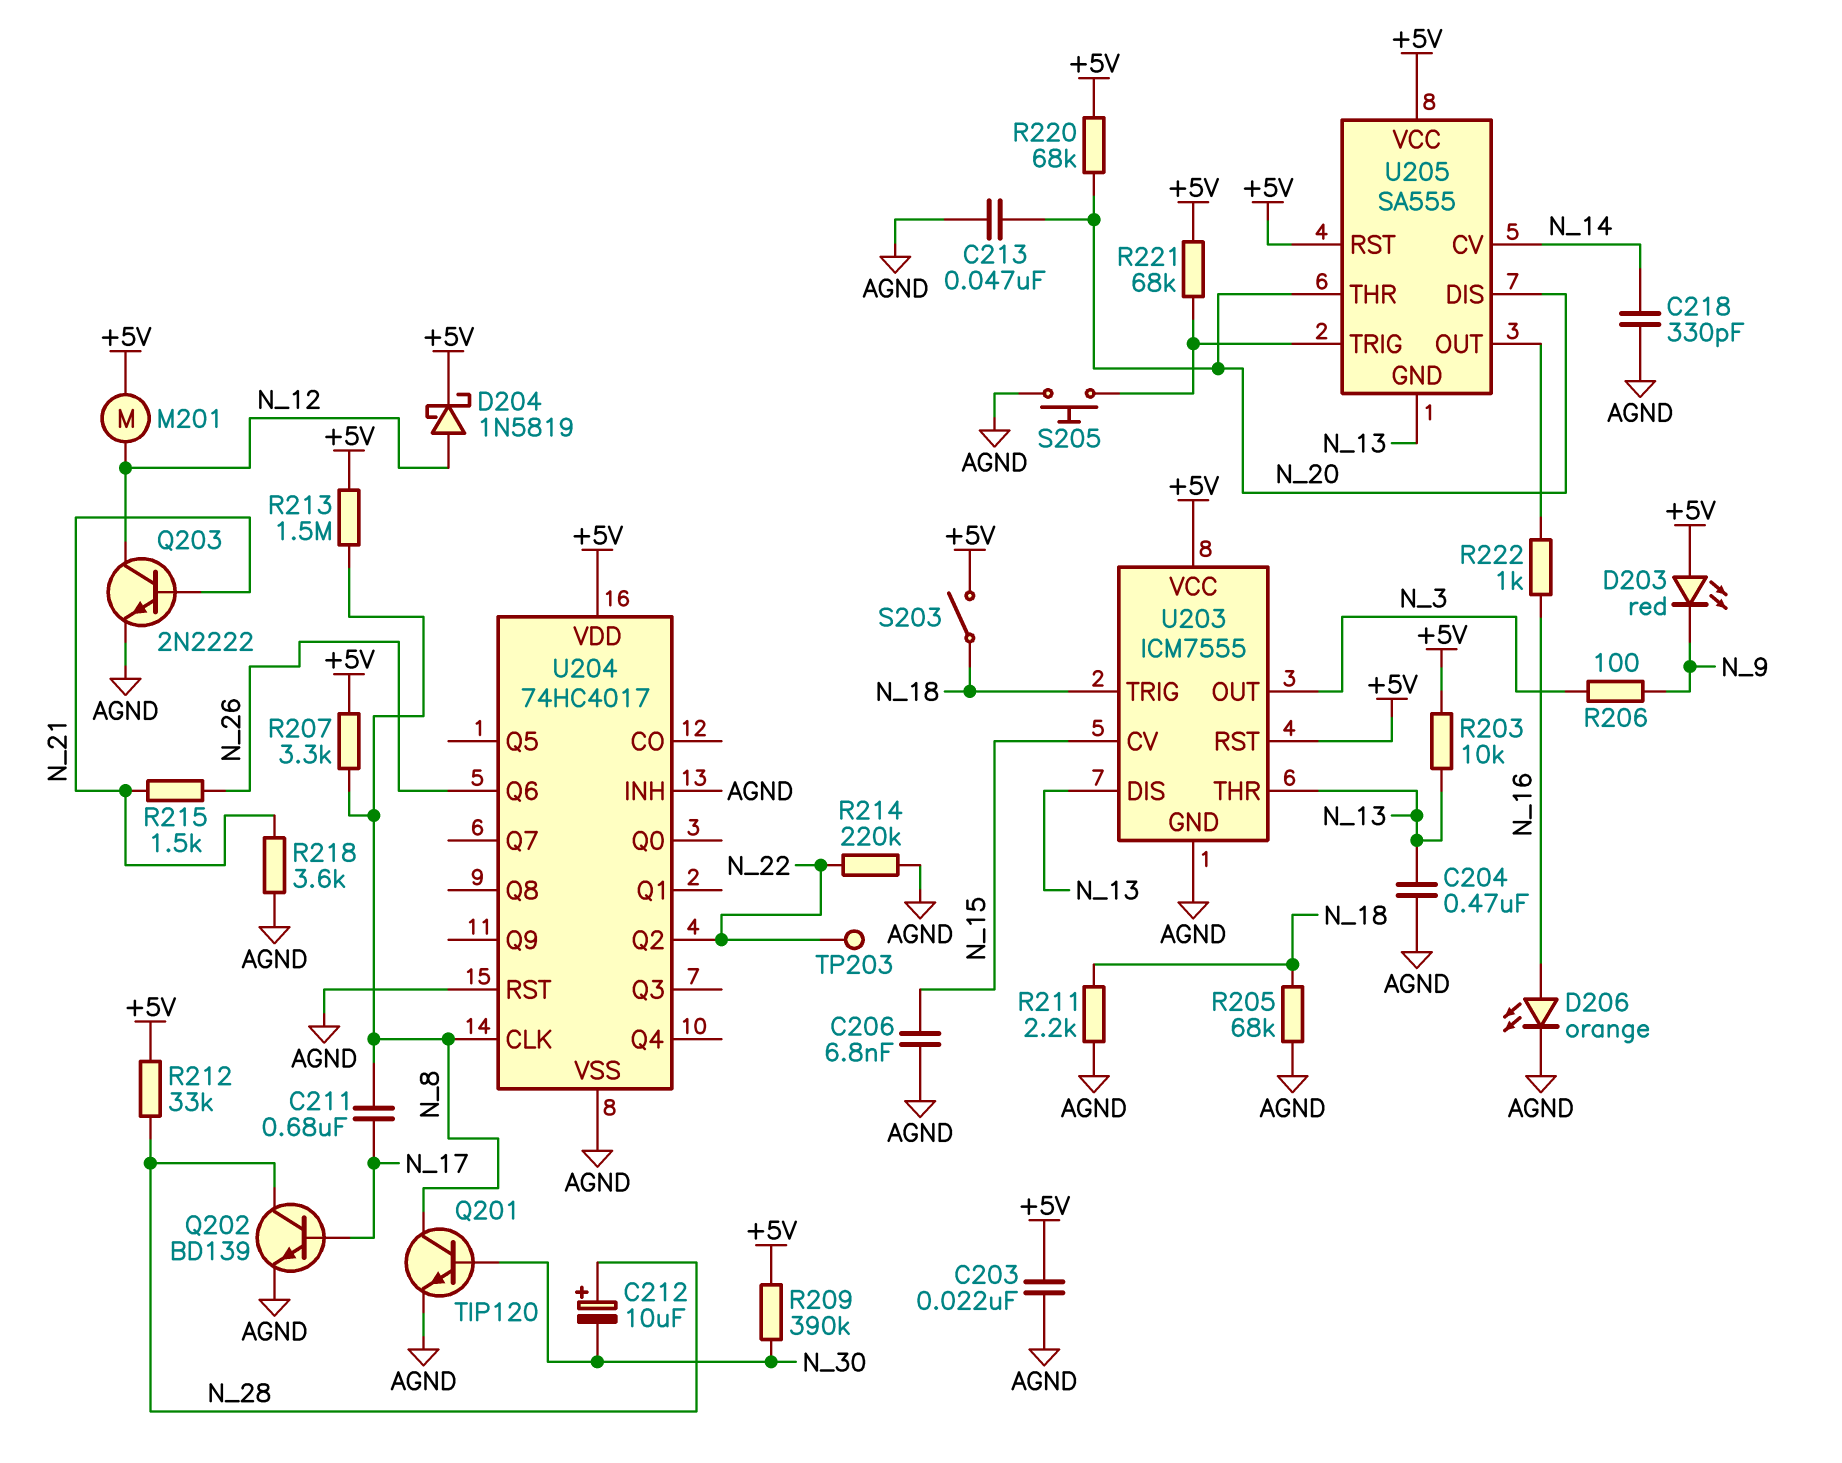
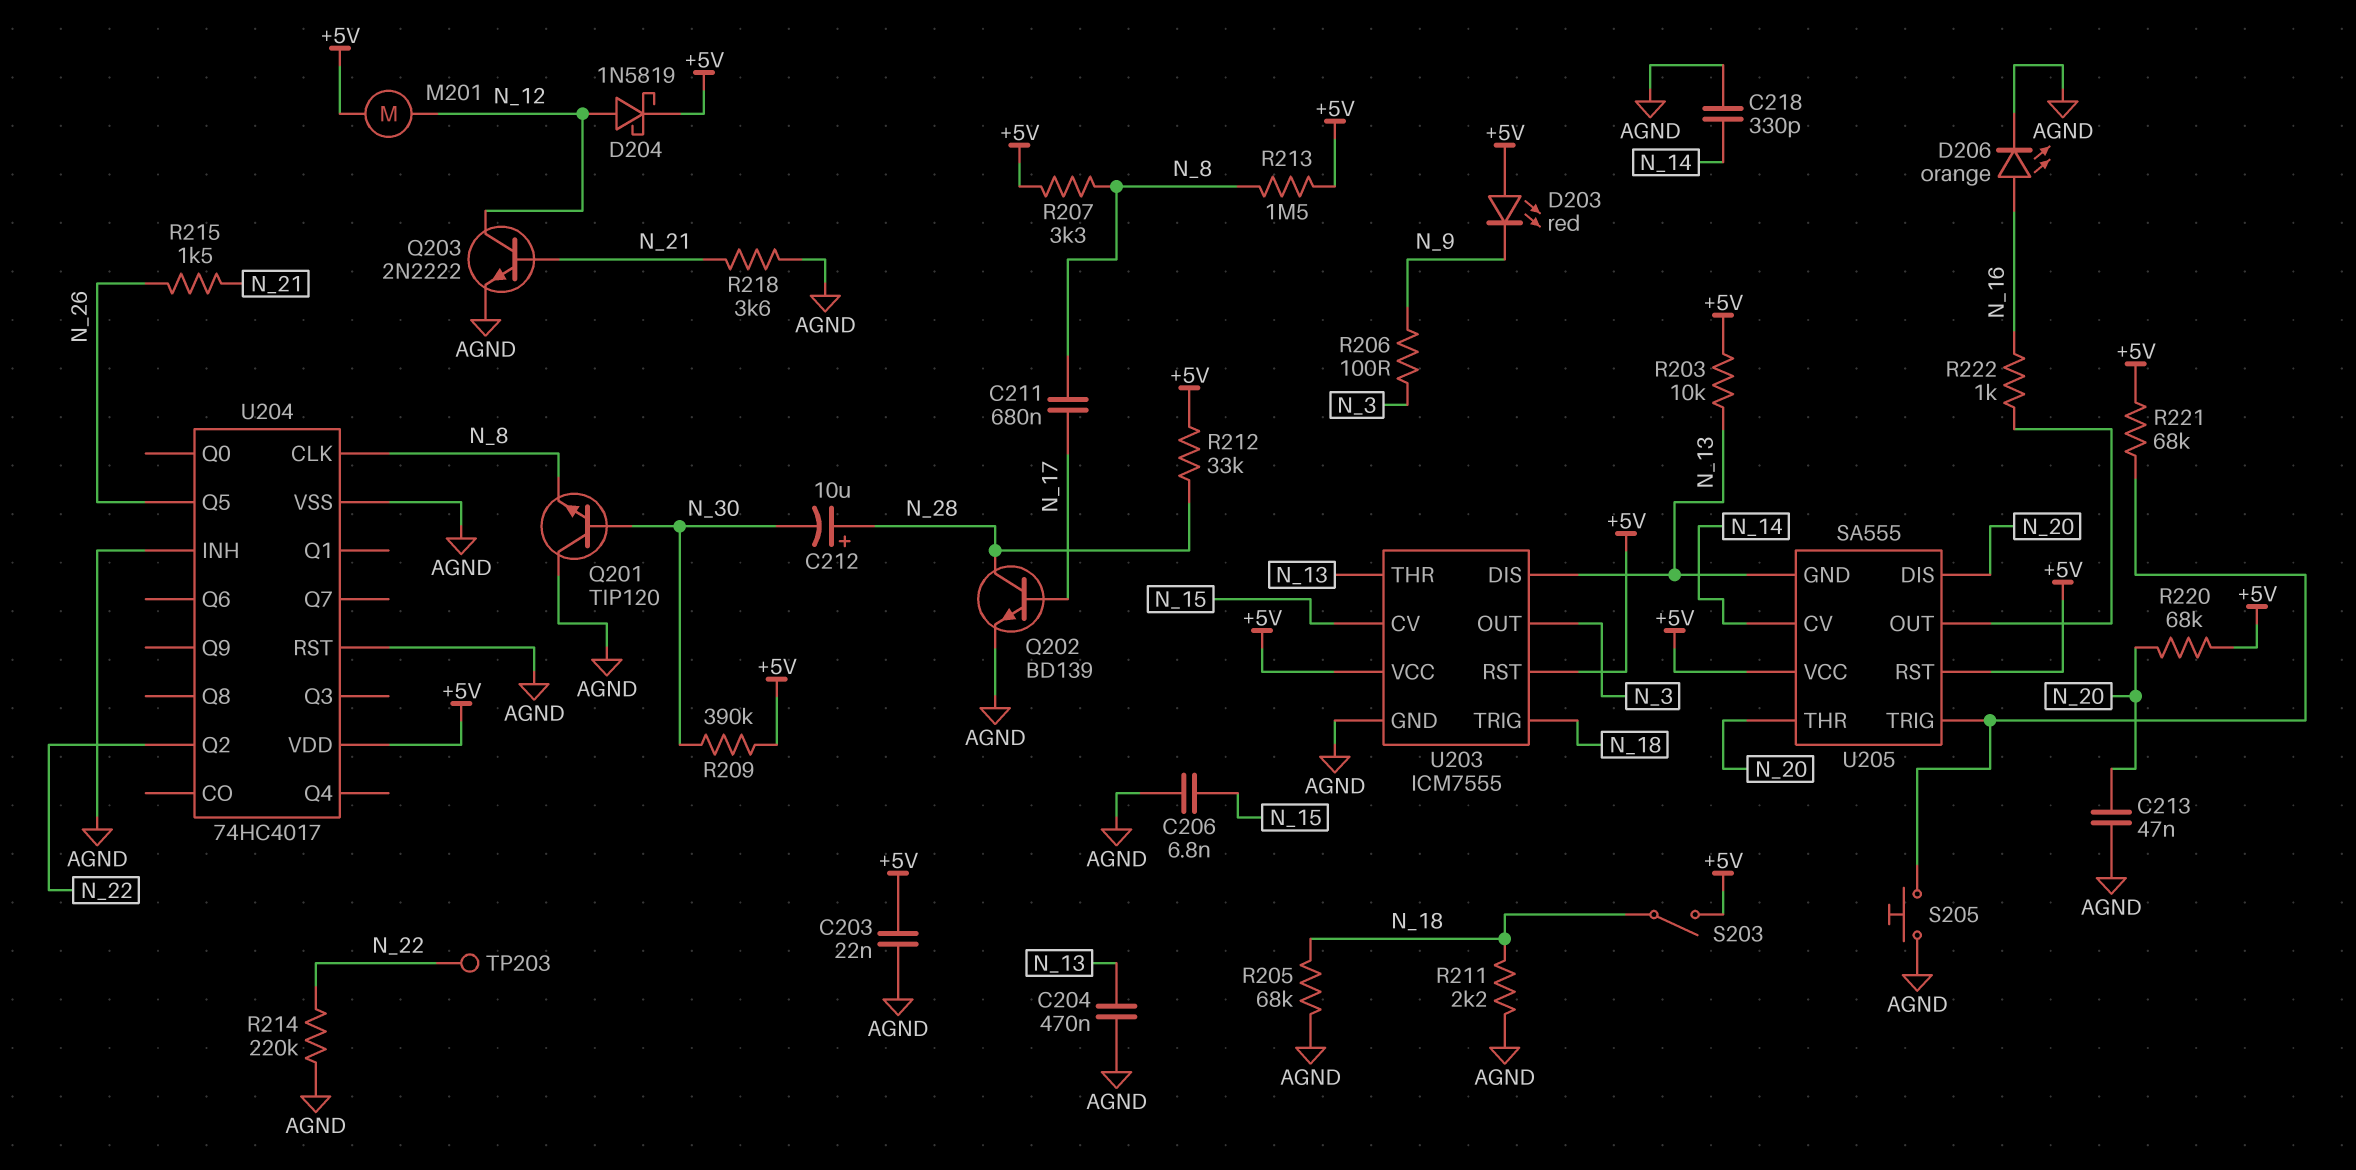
Q201: NPN TIP120 (B N_30, C N_8, E AGND) -> NPN TIP120 (B N_30, C AGND, E N_8)
U204 pin Q5: none -> N_26
U204 pin Q6: N_26 -> none

